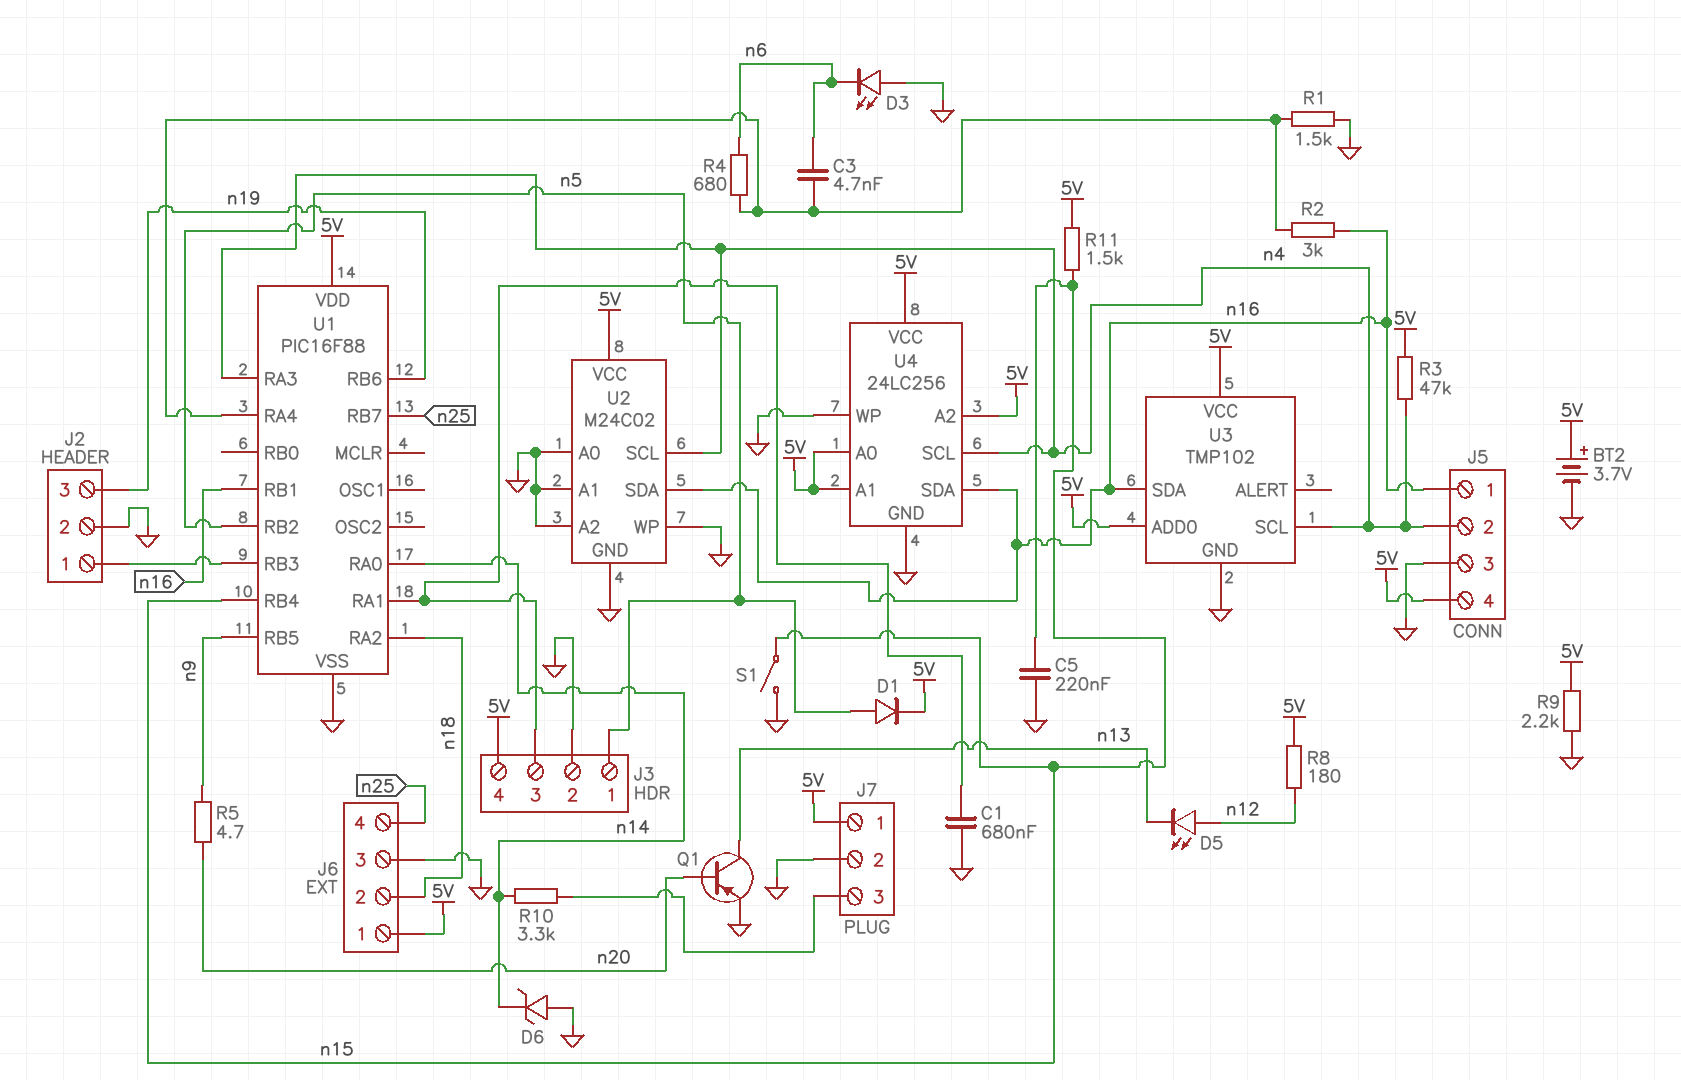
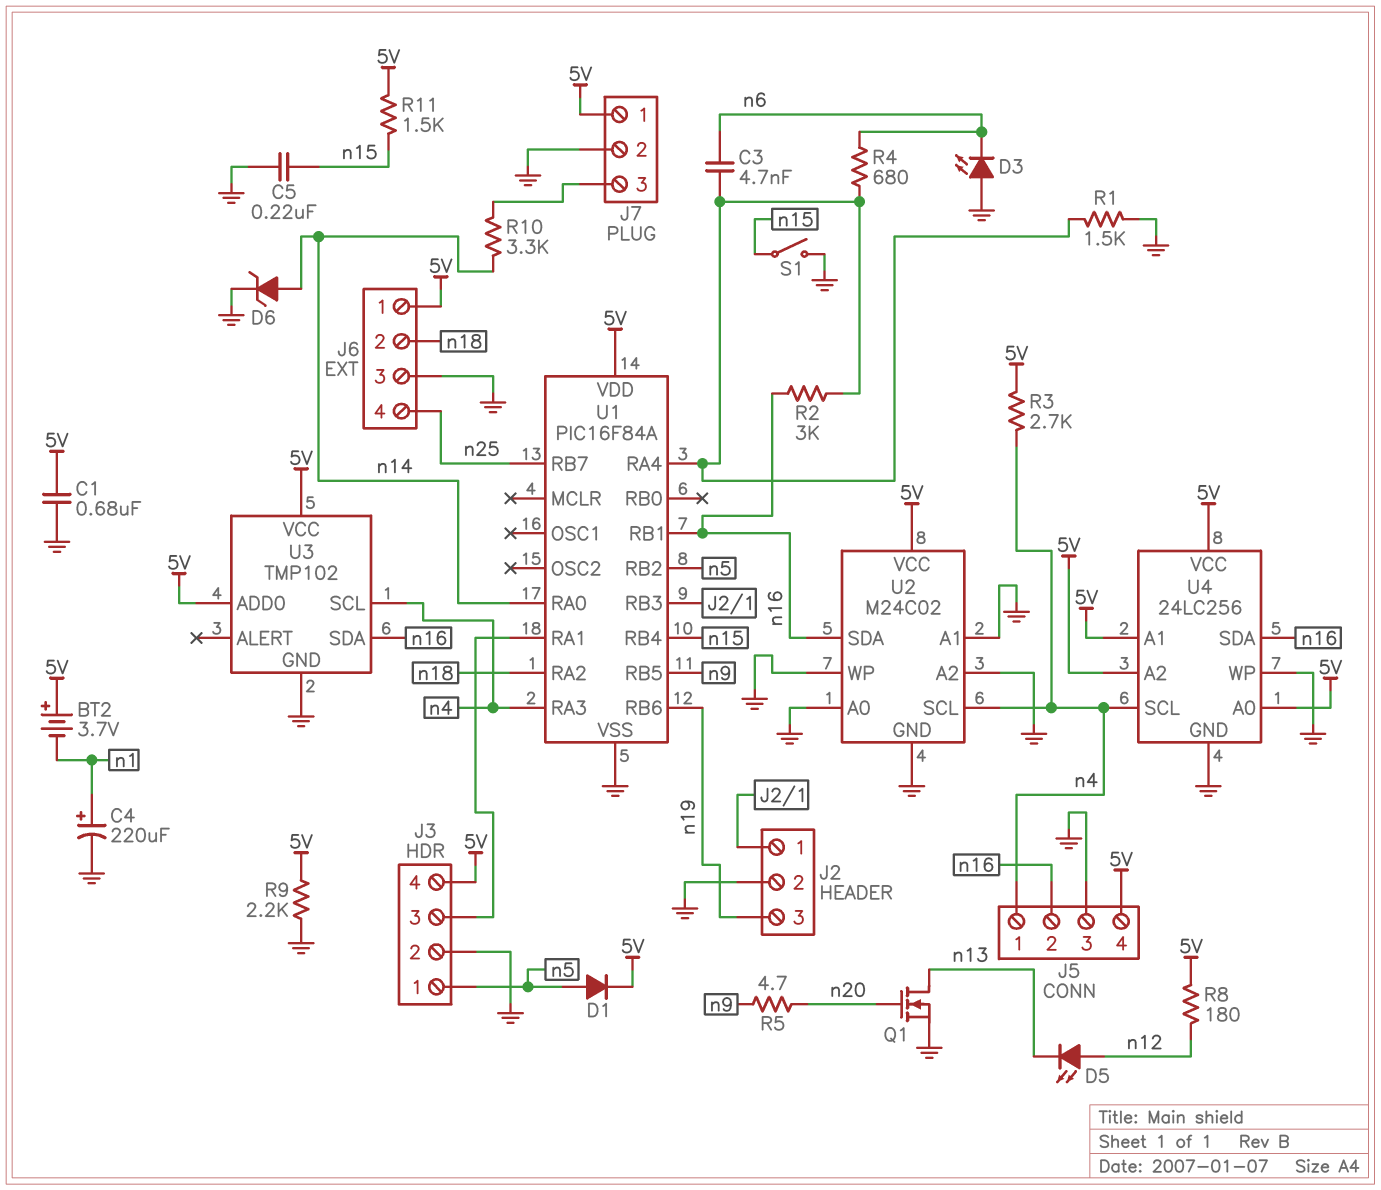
BT2: 3.7V (plus 5V, minus GND) -> 3.7V (plus 5V, minus n1)
C1: 680nF (GND, J3/3) -> 680nF (5V, GND)
C4: none -> 220uF (plus n1, minus GND)
D6: zener (A GND, K n14) -> zener (A n14, K GND)
J5 pin 1: n16 -> n4
J5 pin 2: n4 -> n16
Q1: PNP (B n20, C n13, E GND) -> NMOS (G n20, D n13, S GND)
R3: 47k (5V, n4) -> 2.7k (5V, n4)
U1: PIC16F88 -> PIC16F84A

